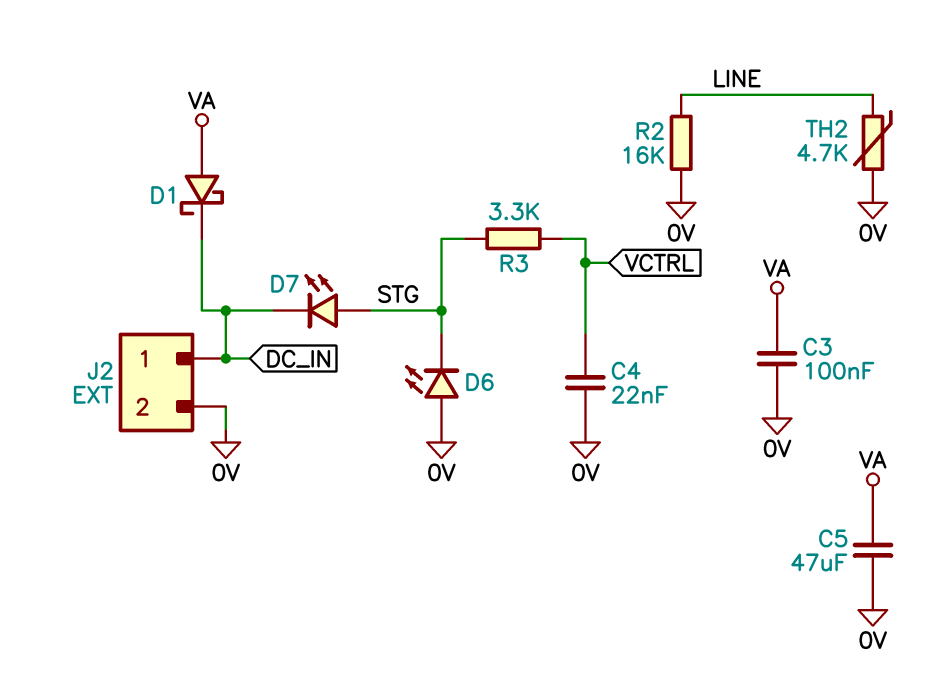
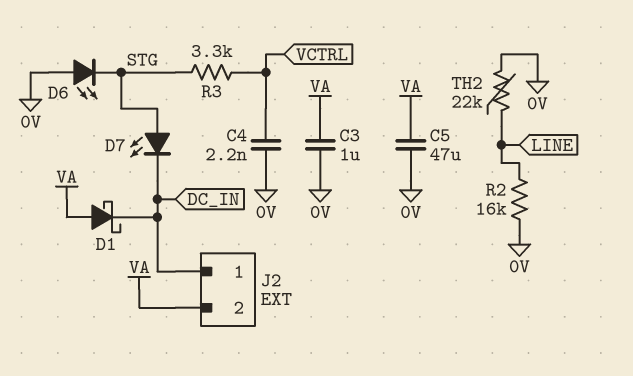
C3: 100nF (0V, VA) -> 1uF (0V, VA)
C4: 22nF (0V, VCTRL) -> 2.2nF (0V, VCTRL)
J2 pin 2: 0V -> VA
TH2: 4.7k (0V, LINE) -> 22k (0V, LINE)

